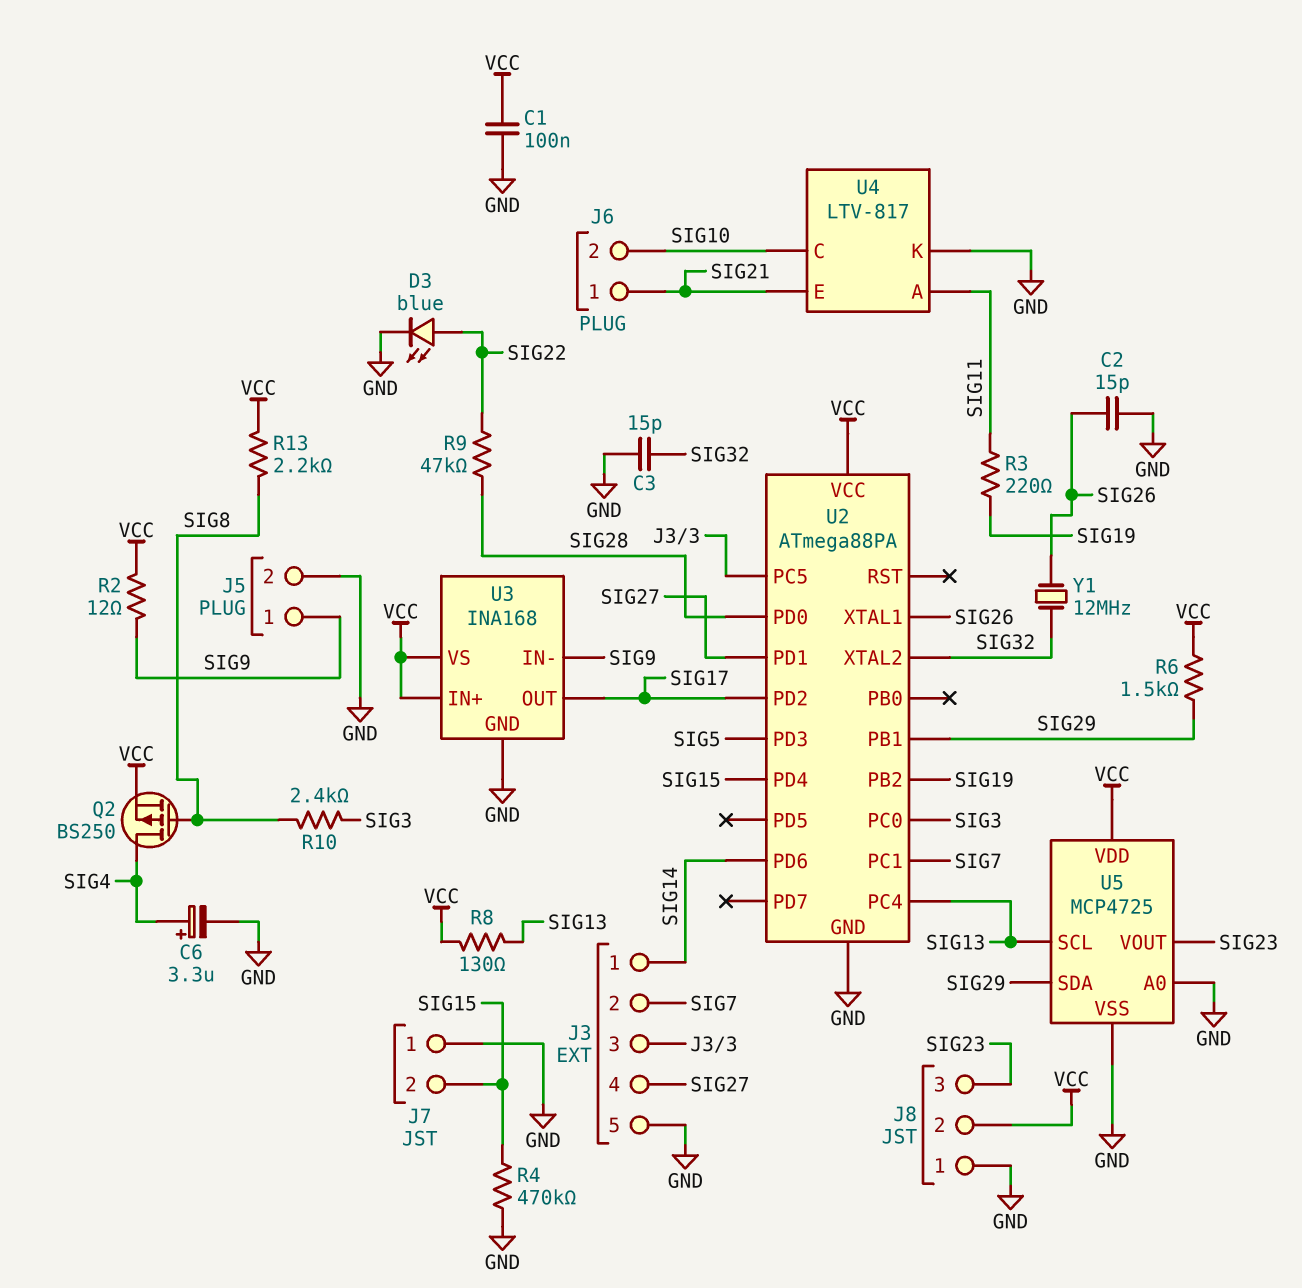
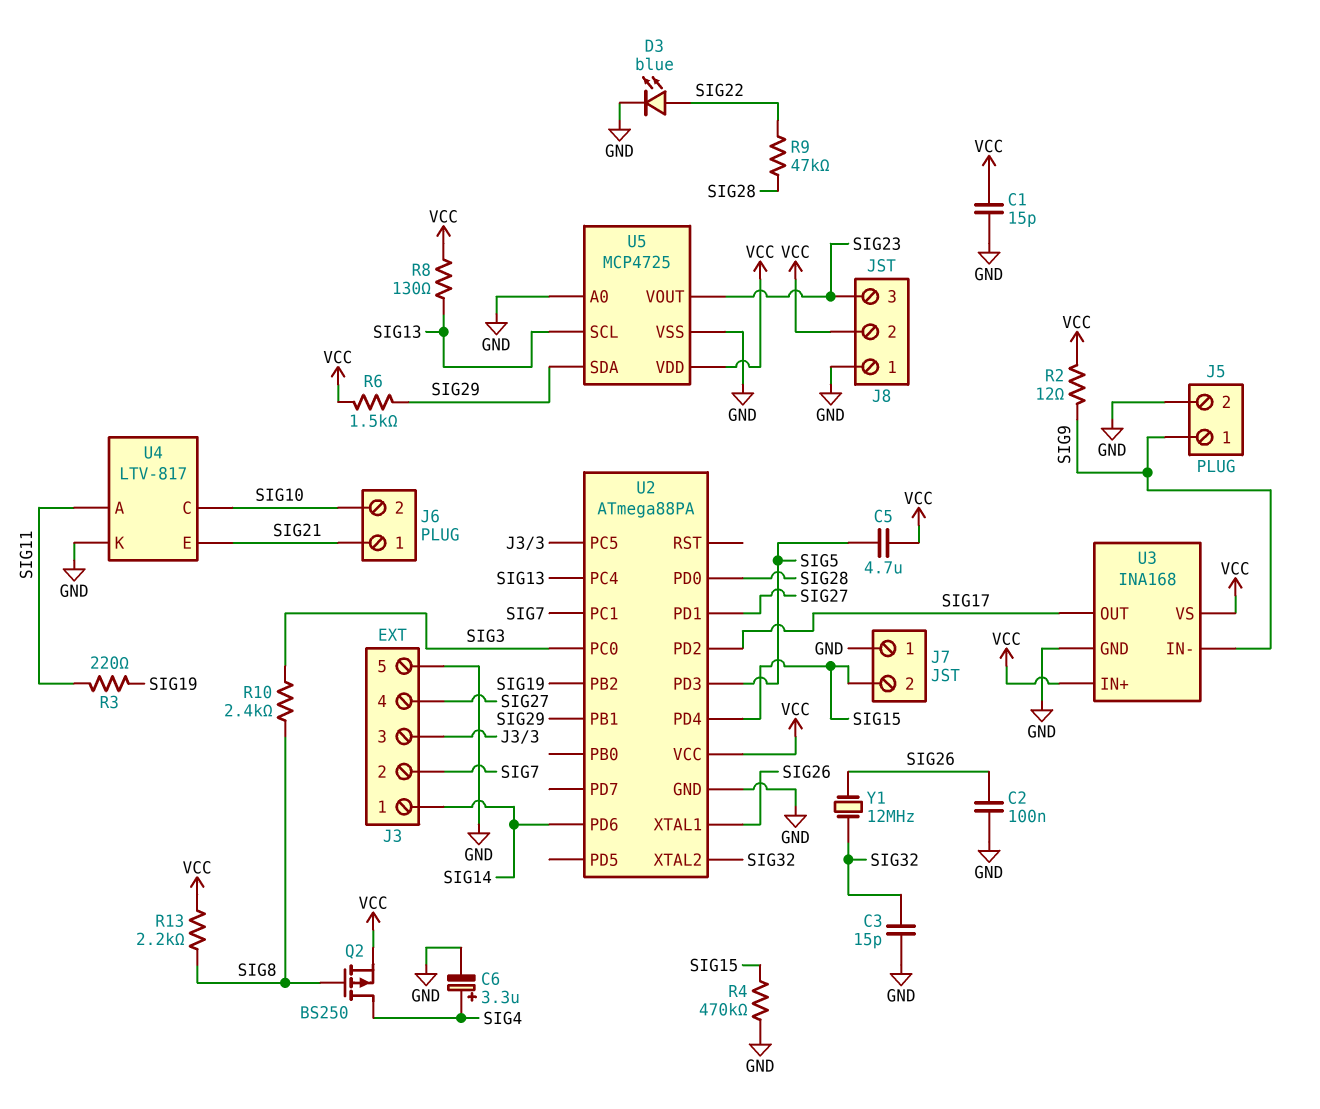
C1: 100nF (GND, VCC) -> 15pF (GND, VCC)
C2: 15pF (GND, SIG26) -> 100nF (GND, SIG26)
C5: none -> 4.7uF (SIG5, VCC)

